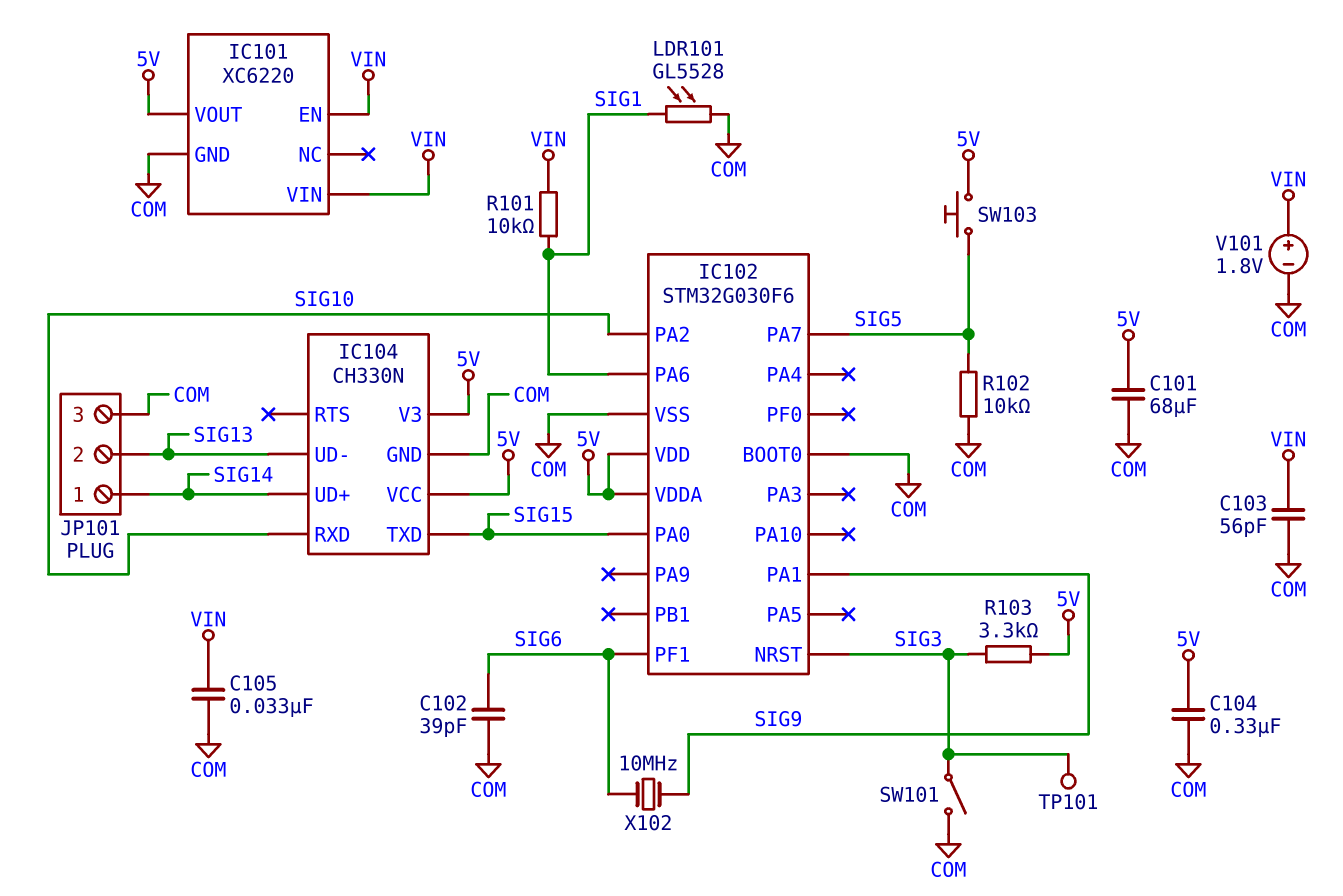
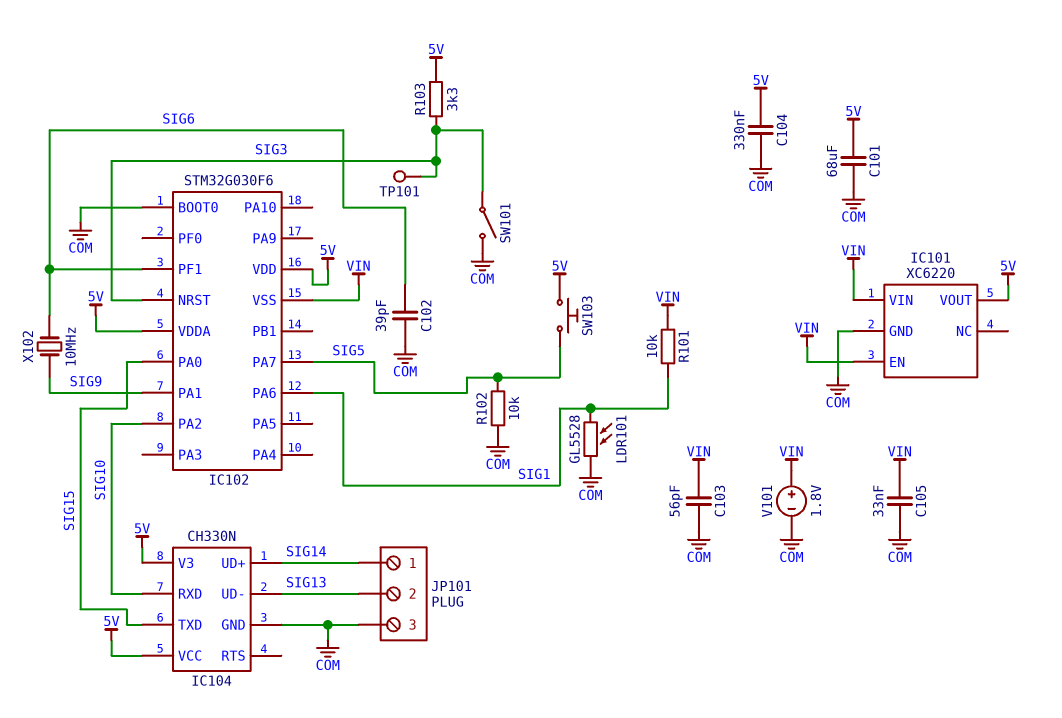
IC102 pin VSS: COM -> VIN

